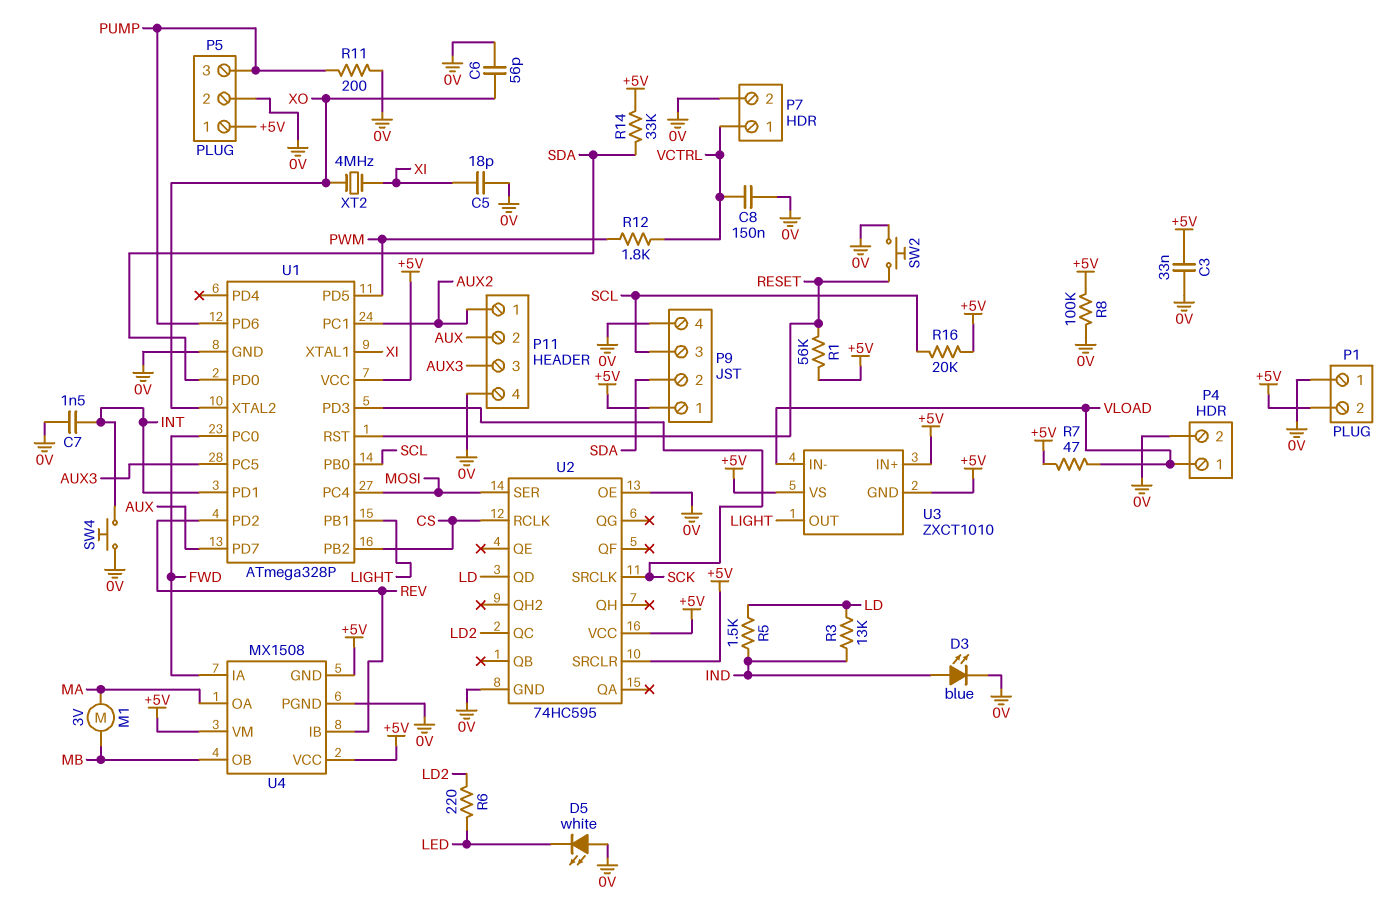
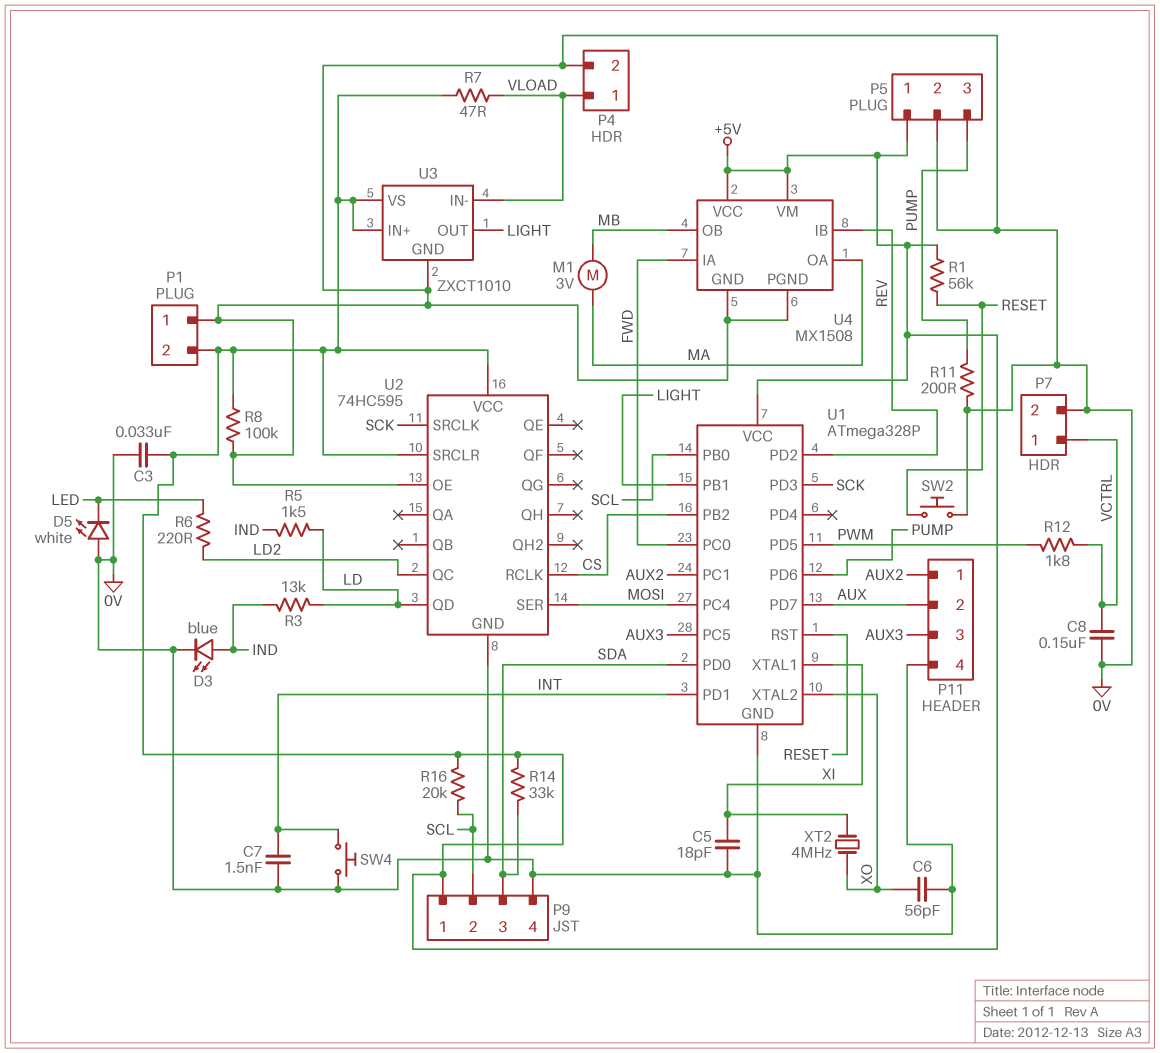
P9 pin 2: SDA -> SCL
P9 pin 3: SCL -> SDA
U3 pin GND: +5V -> 0V
U4 pin GND: +5V -> 0V

